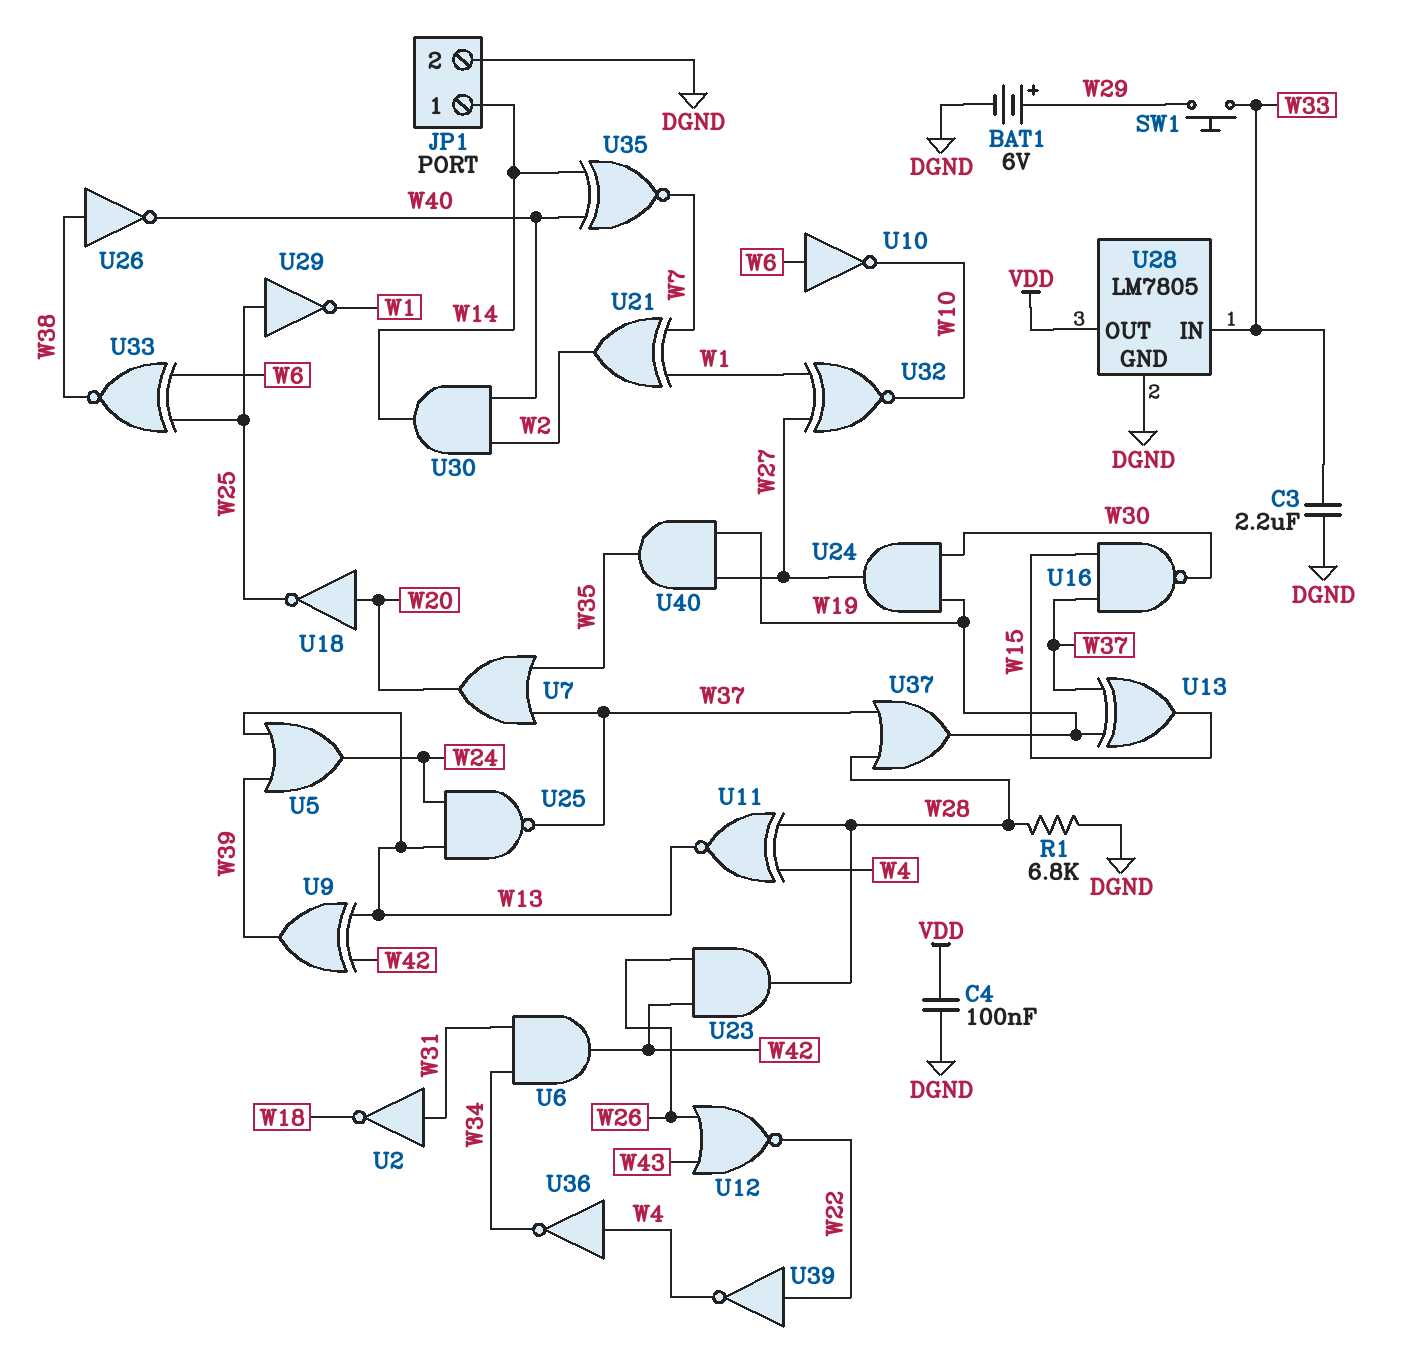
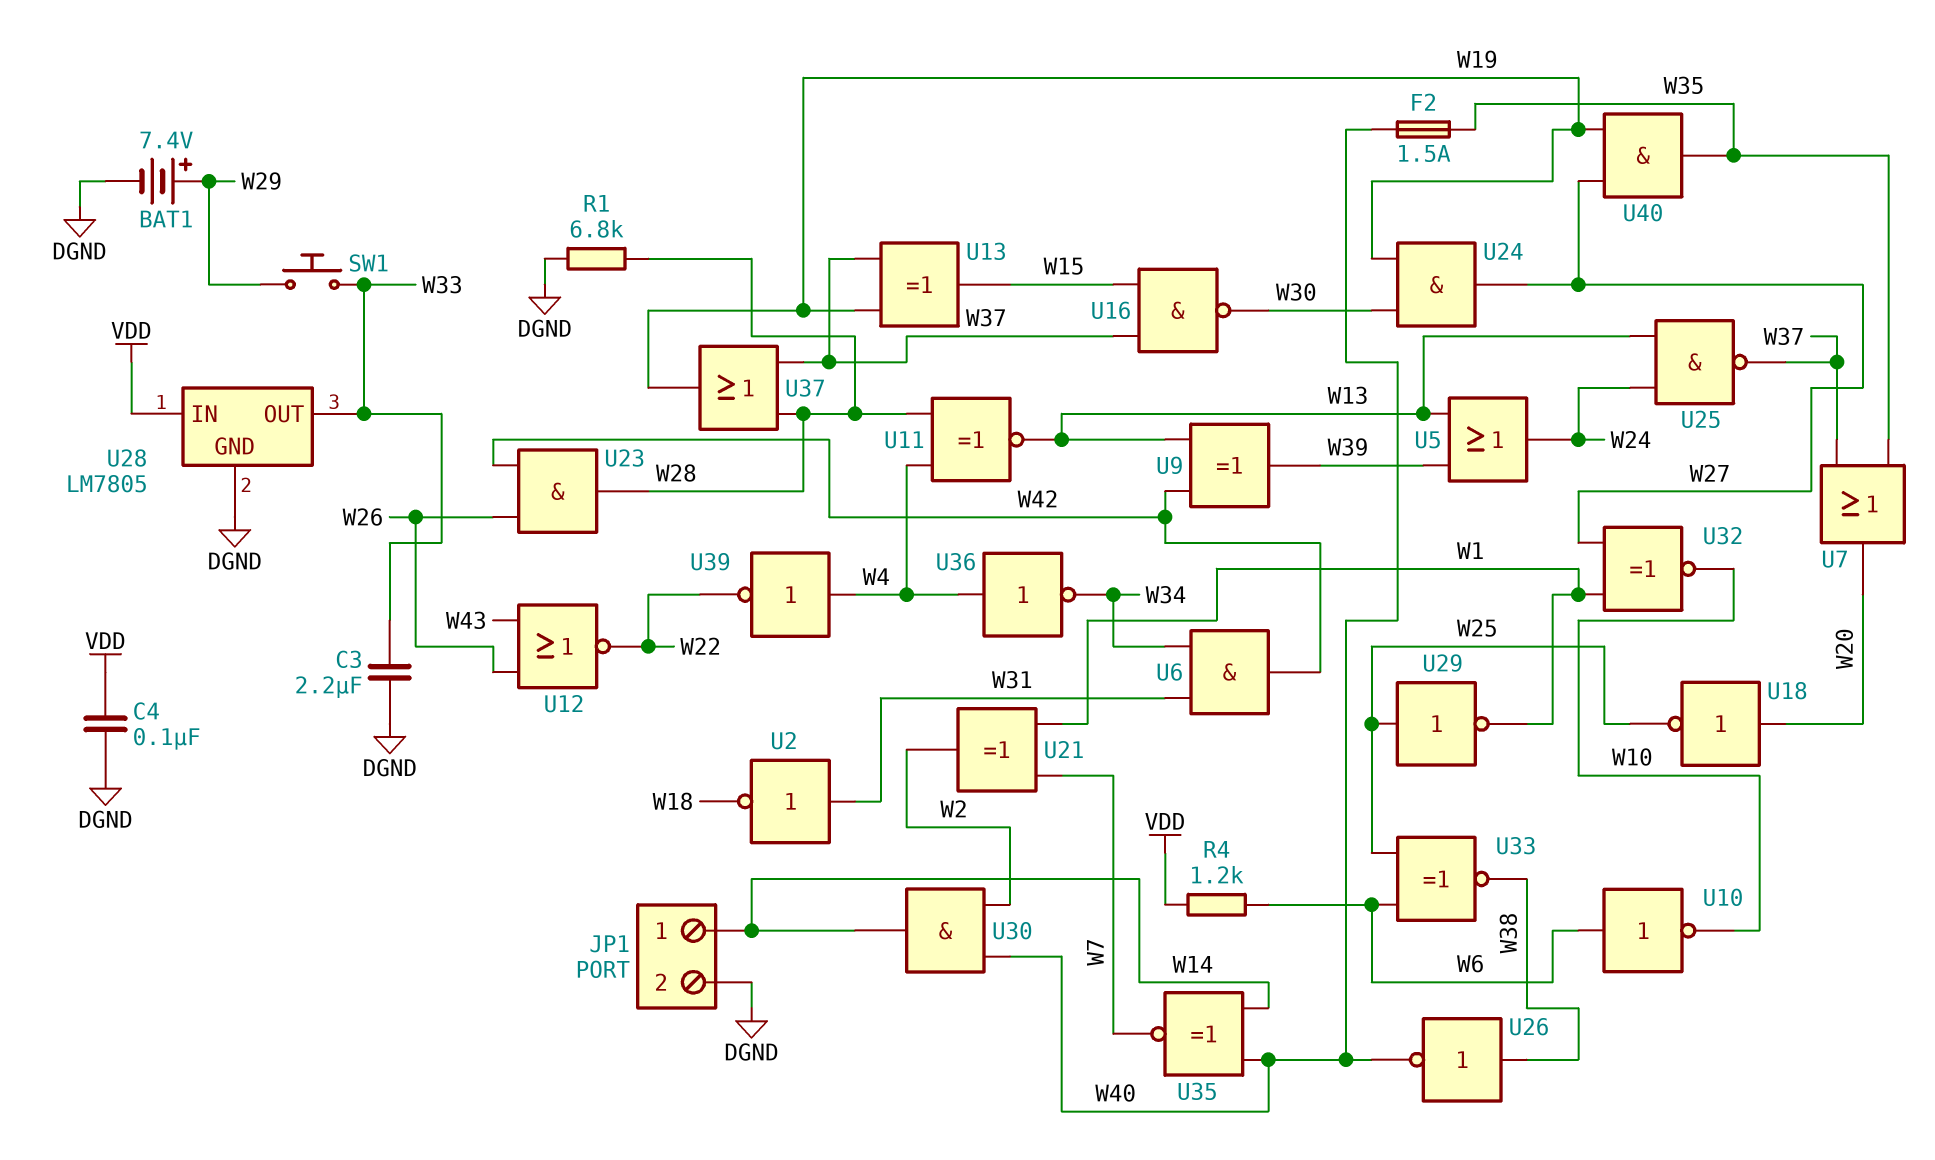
BAT1: 6V (plus W29, minus DGND) -> 7.4V (plus W29, minus DGND)
F2: none -> 1.5A (W35, W40)
R4: none -> 1.2k (VDD, W6)
U28 pin IN: W33 -> VDD
U28 pin OUT: VDD -> W33
U39: NOT (in W22, out W4) -> NOT (in W4, out W22)

